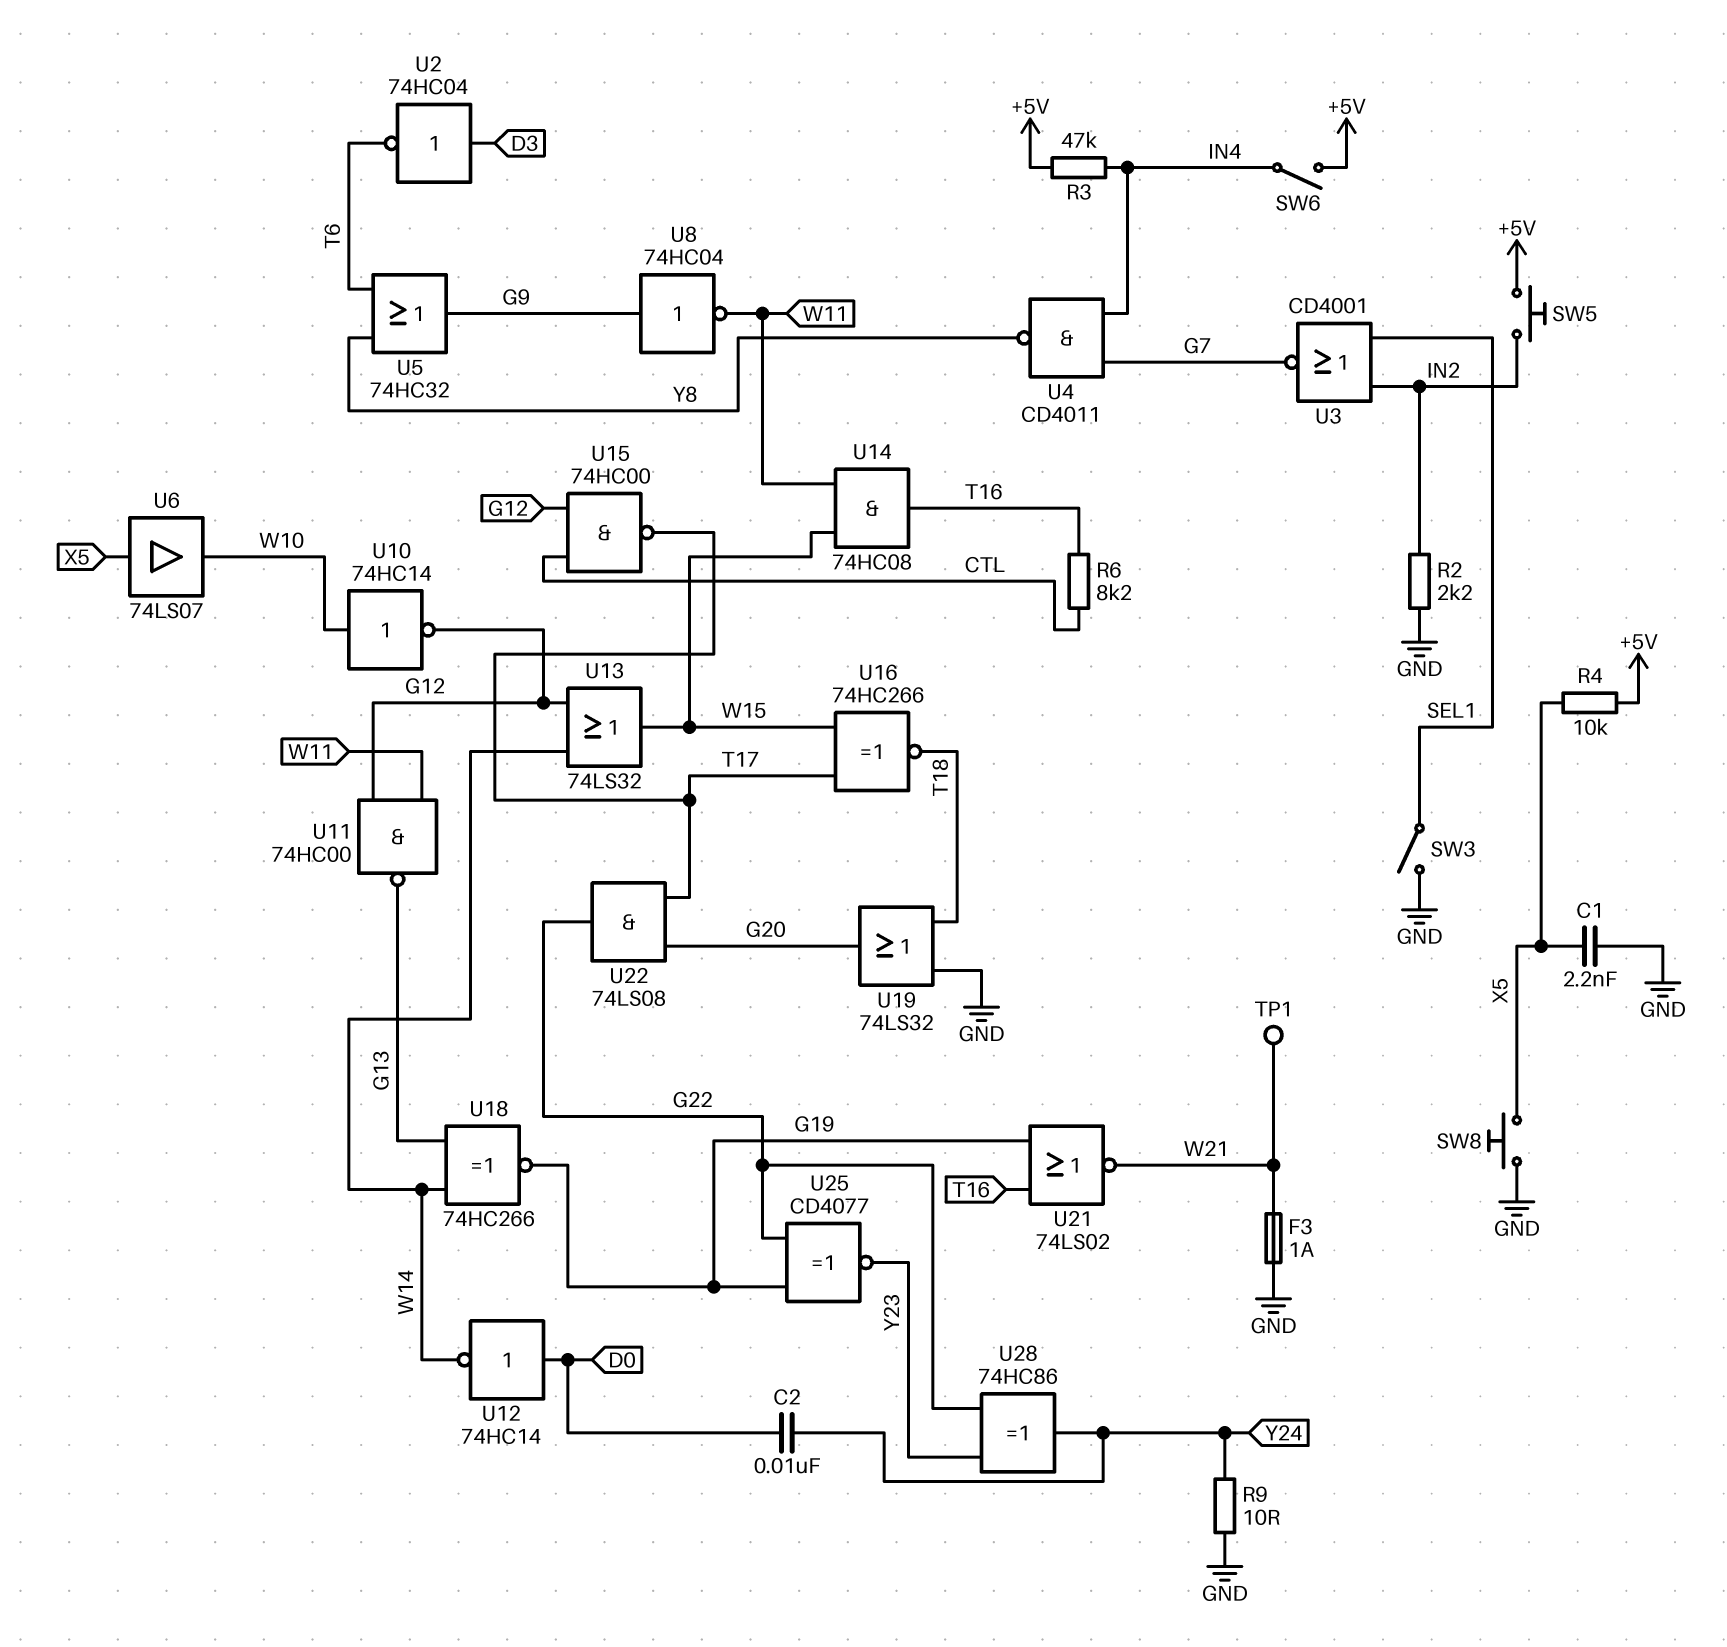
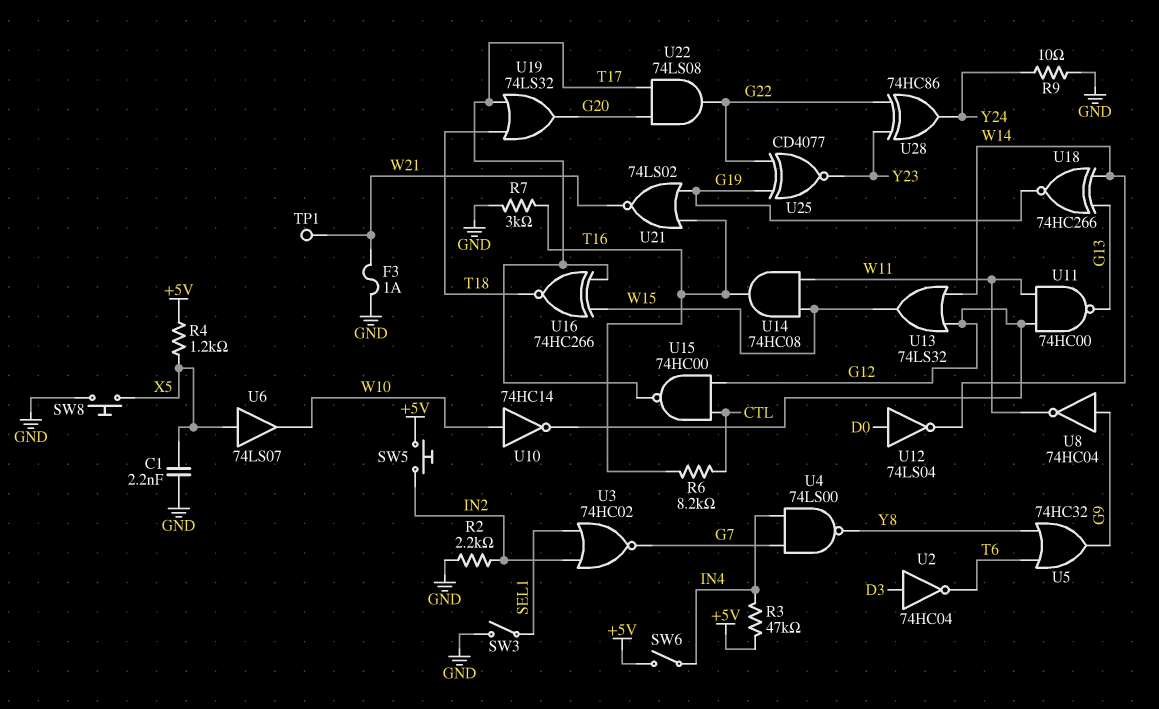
C2: 10nF (D0, Y24) -> none
R4: 10k (+5V, X5) -> 1.2k (+5V, X5)
R7: none -> 3k (GND, T16)
U3: NOR CD4001 (in IN2, in SEL1, out G7) -> NOR 74HC02 (in IN2, in SEL1, out G7)
U4: NAND CD4011 (in G7, in IN4, out Y8) -> NAND 74LS00 (in G7, in IN4, out Y8)
U12: NOT 74HC14 (in D0, out W14) -> NOT 74LS04 (in D0, out W14)
U19: OR 74LS32 (in GND, in T18, out G20) -> OR 74LS32 (in T17, in T18, out G20)

